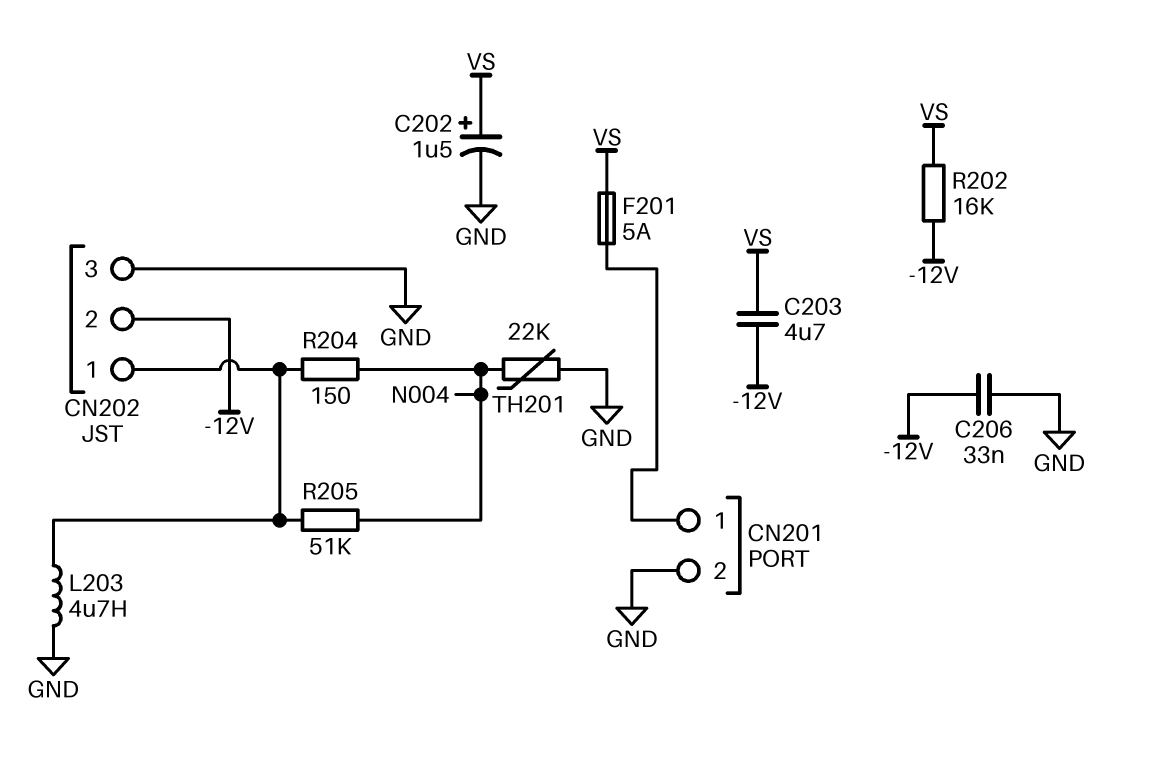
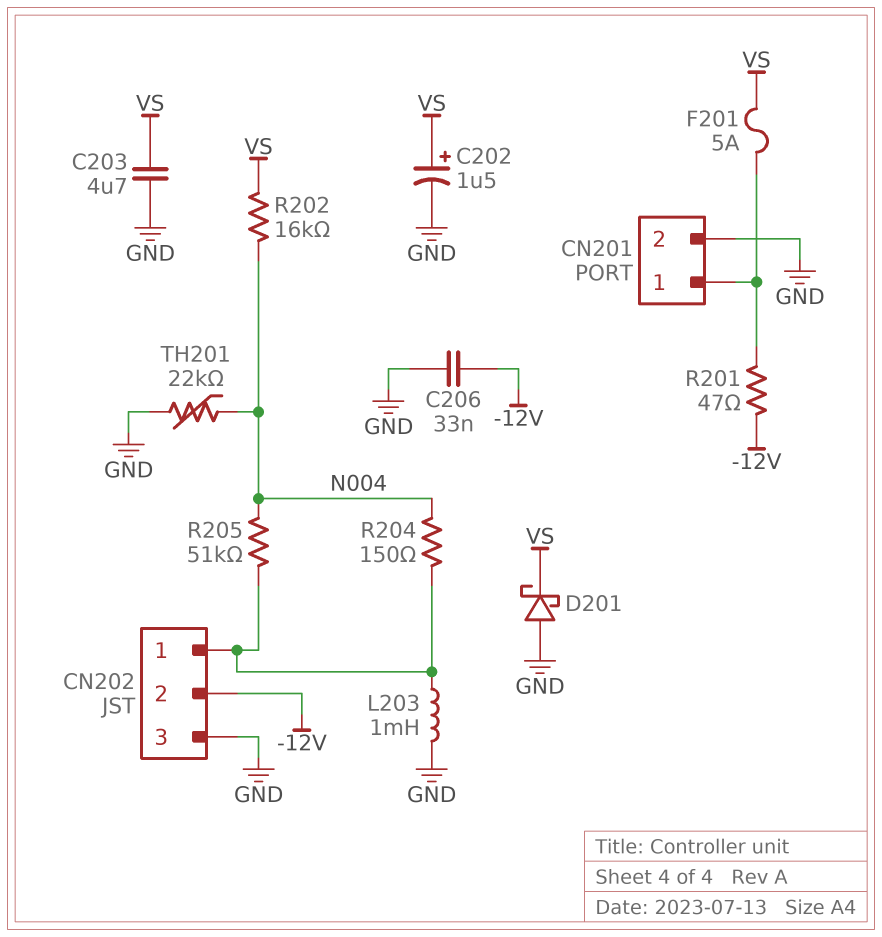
C203: 4.7uF (-12V, VS) -> 4.7uF (GND, VS)
D201: none -> schottky (A GND, K VS)
L203: 4.7uH (CN202/1, GND) -> 1mH (CN202/1, GND)
R201: none -> 47 (-12V, CN201/1)
R202: 16k (-12V, VS) -> 16k (N004, VS)

